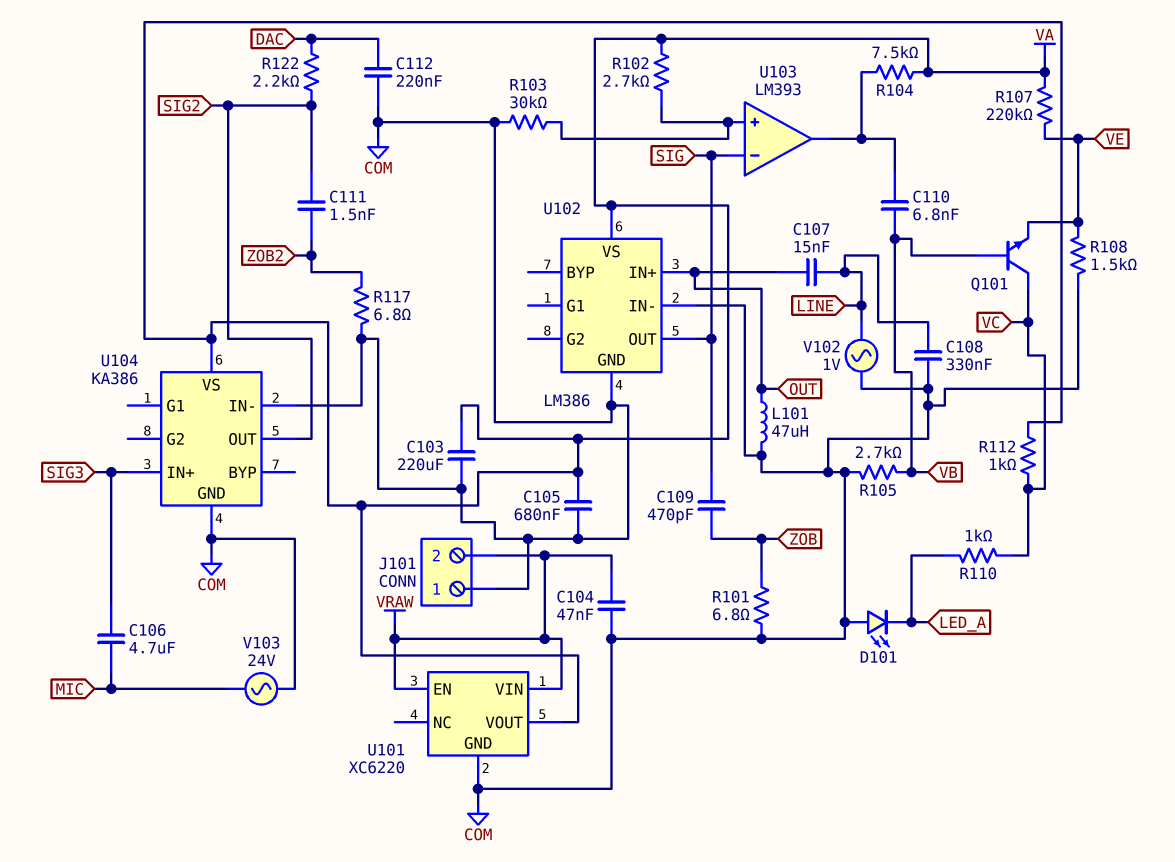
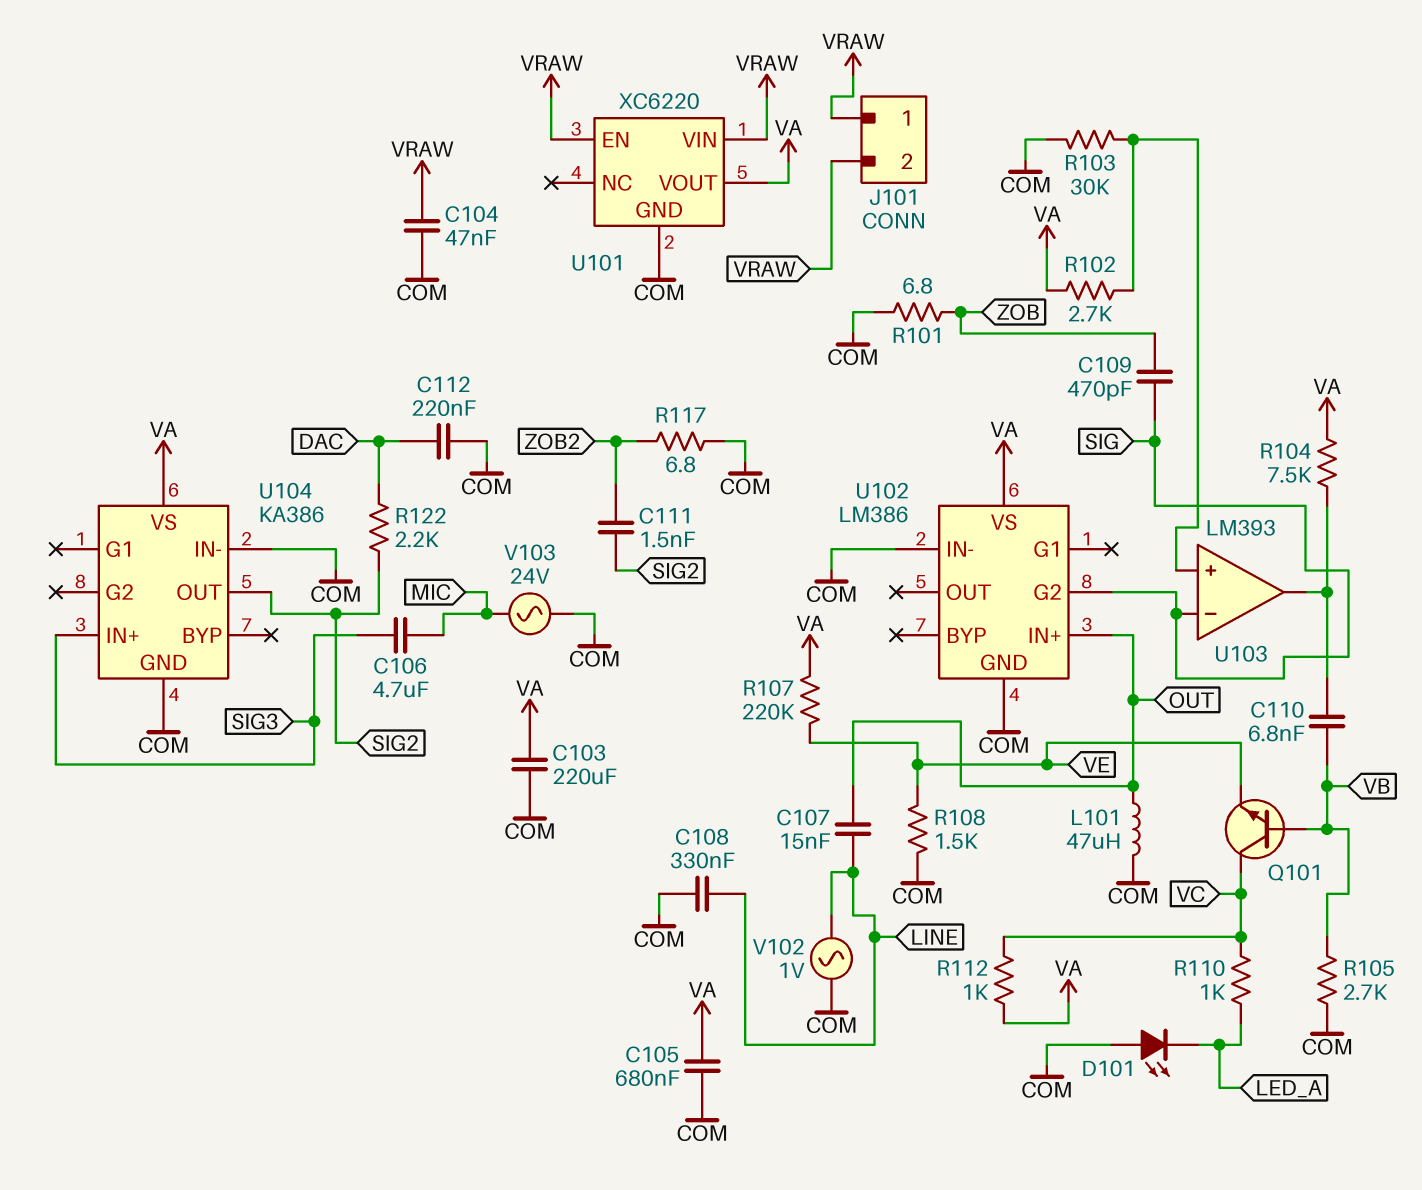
J101 pin 1: COM -> VRAW
U102 pin G2: none -> SIG
U102 pin OUT: SIG -> none

